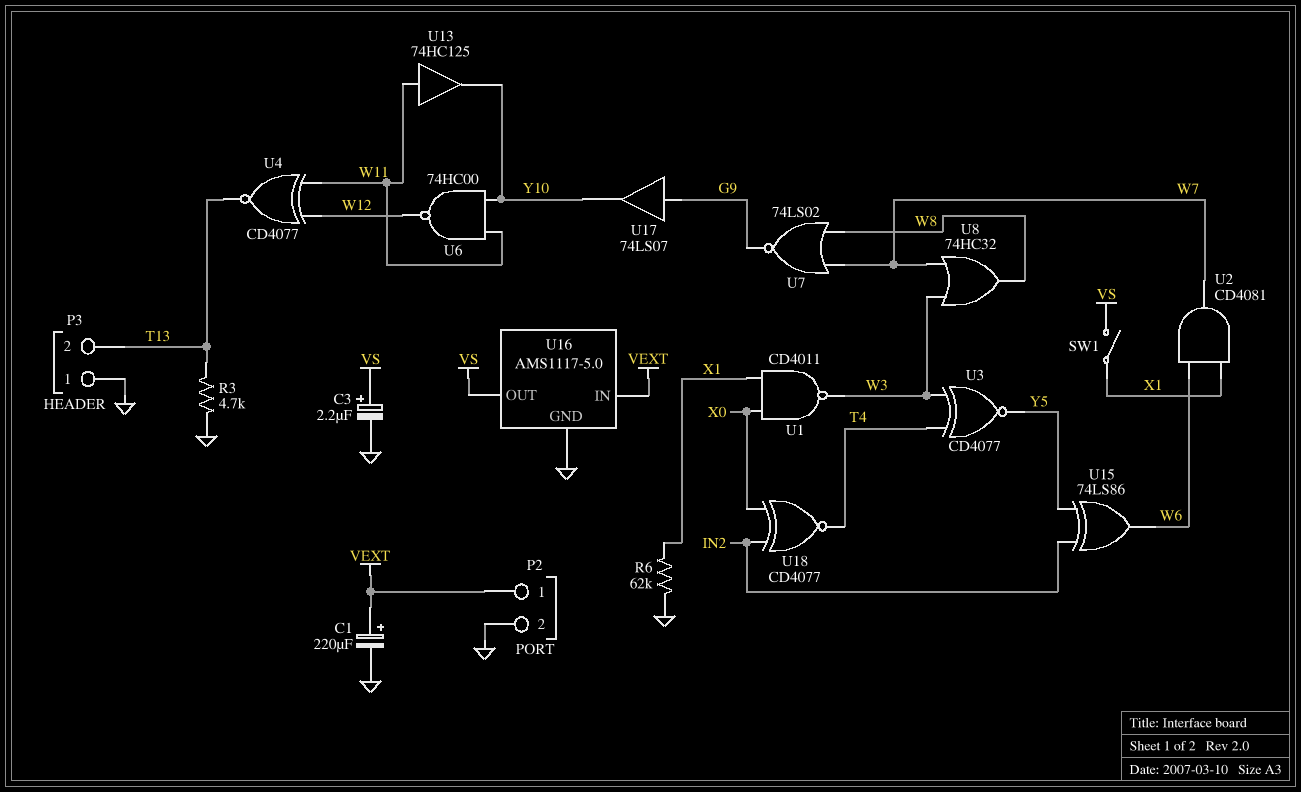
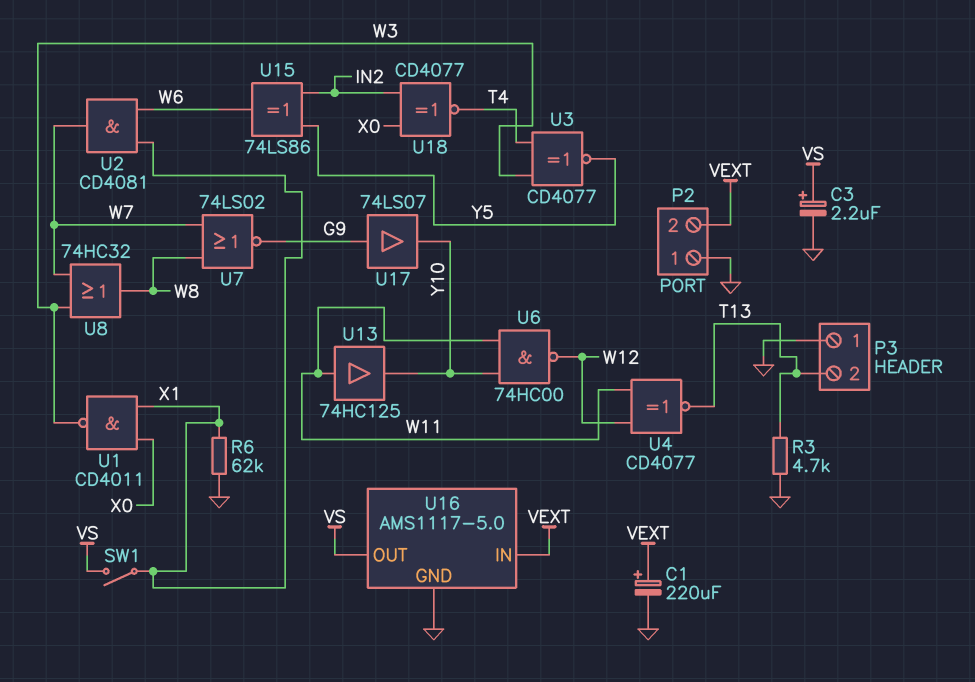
P2 pin 1: VEXT -> GND
P2 pin 2: GND -> VEXT

